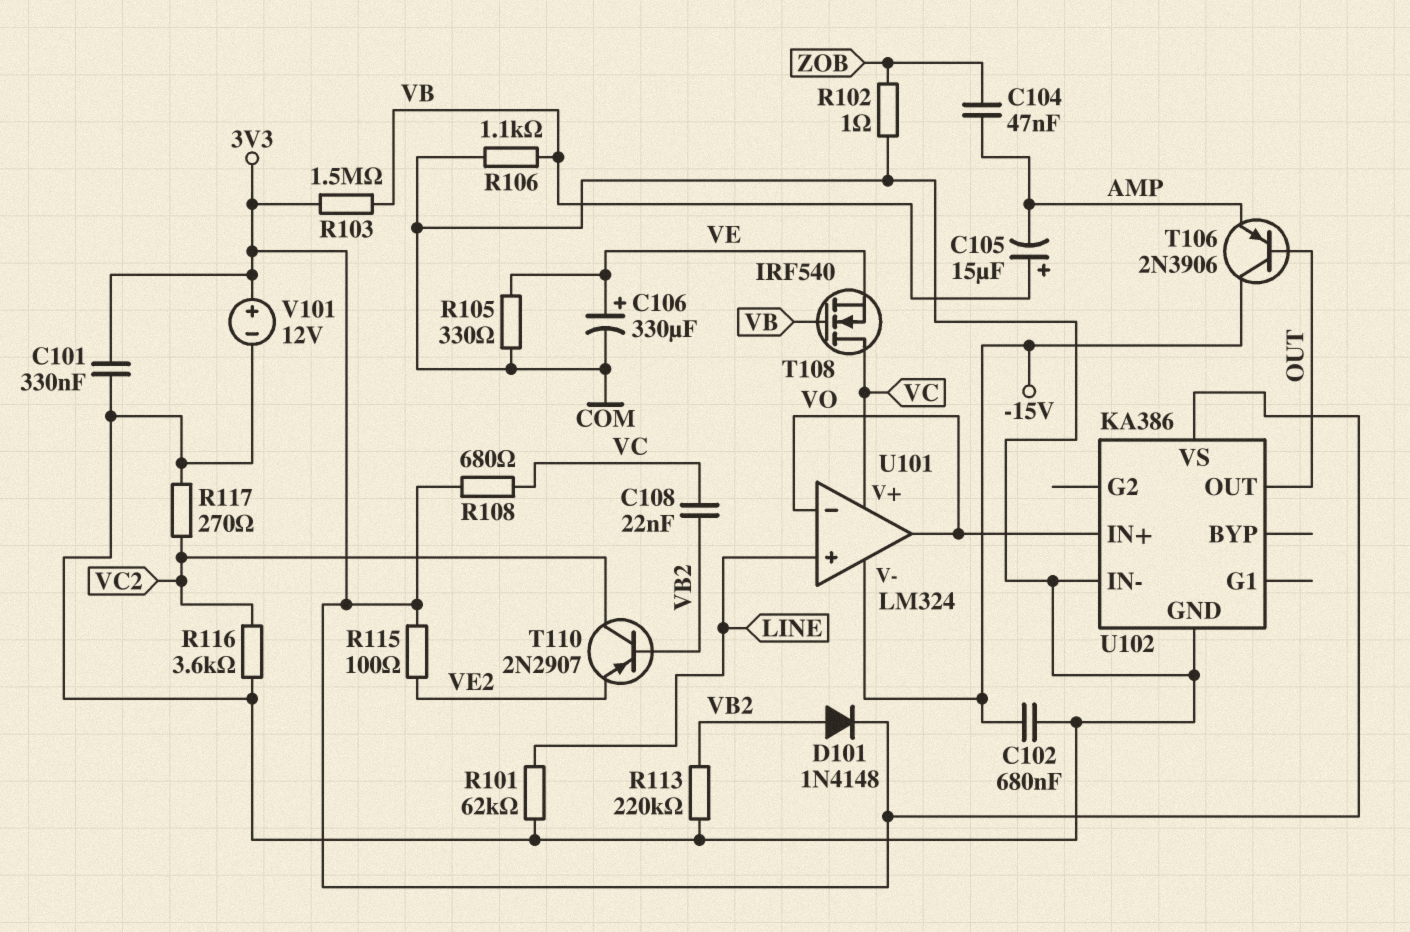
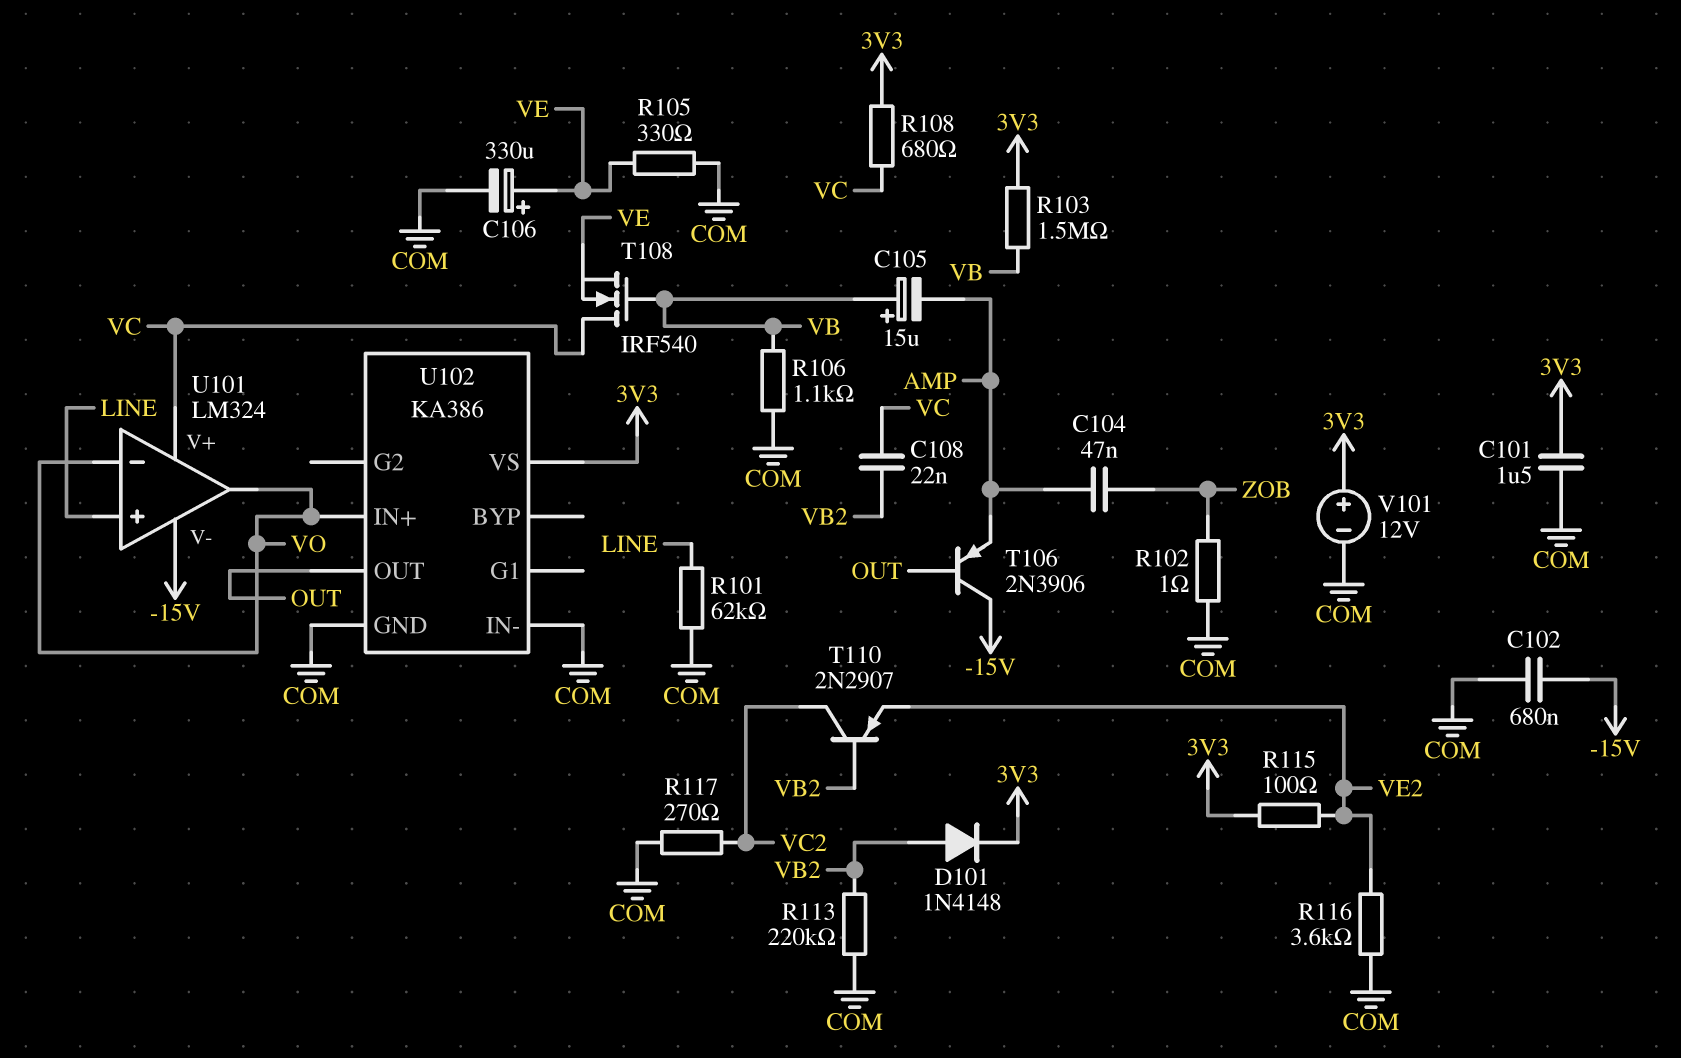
C101: 330nF (3V3, COM) -> 1.5uF (3V3, COM)
R116: 3.6k (COM, VC2) -> 3.6k (COM, VE2)

